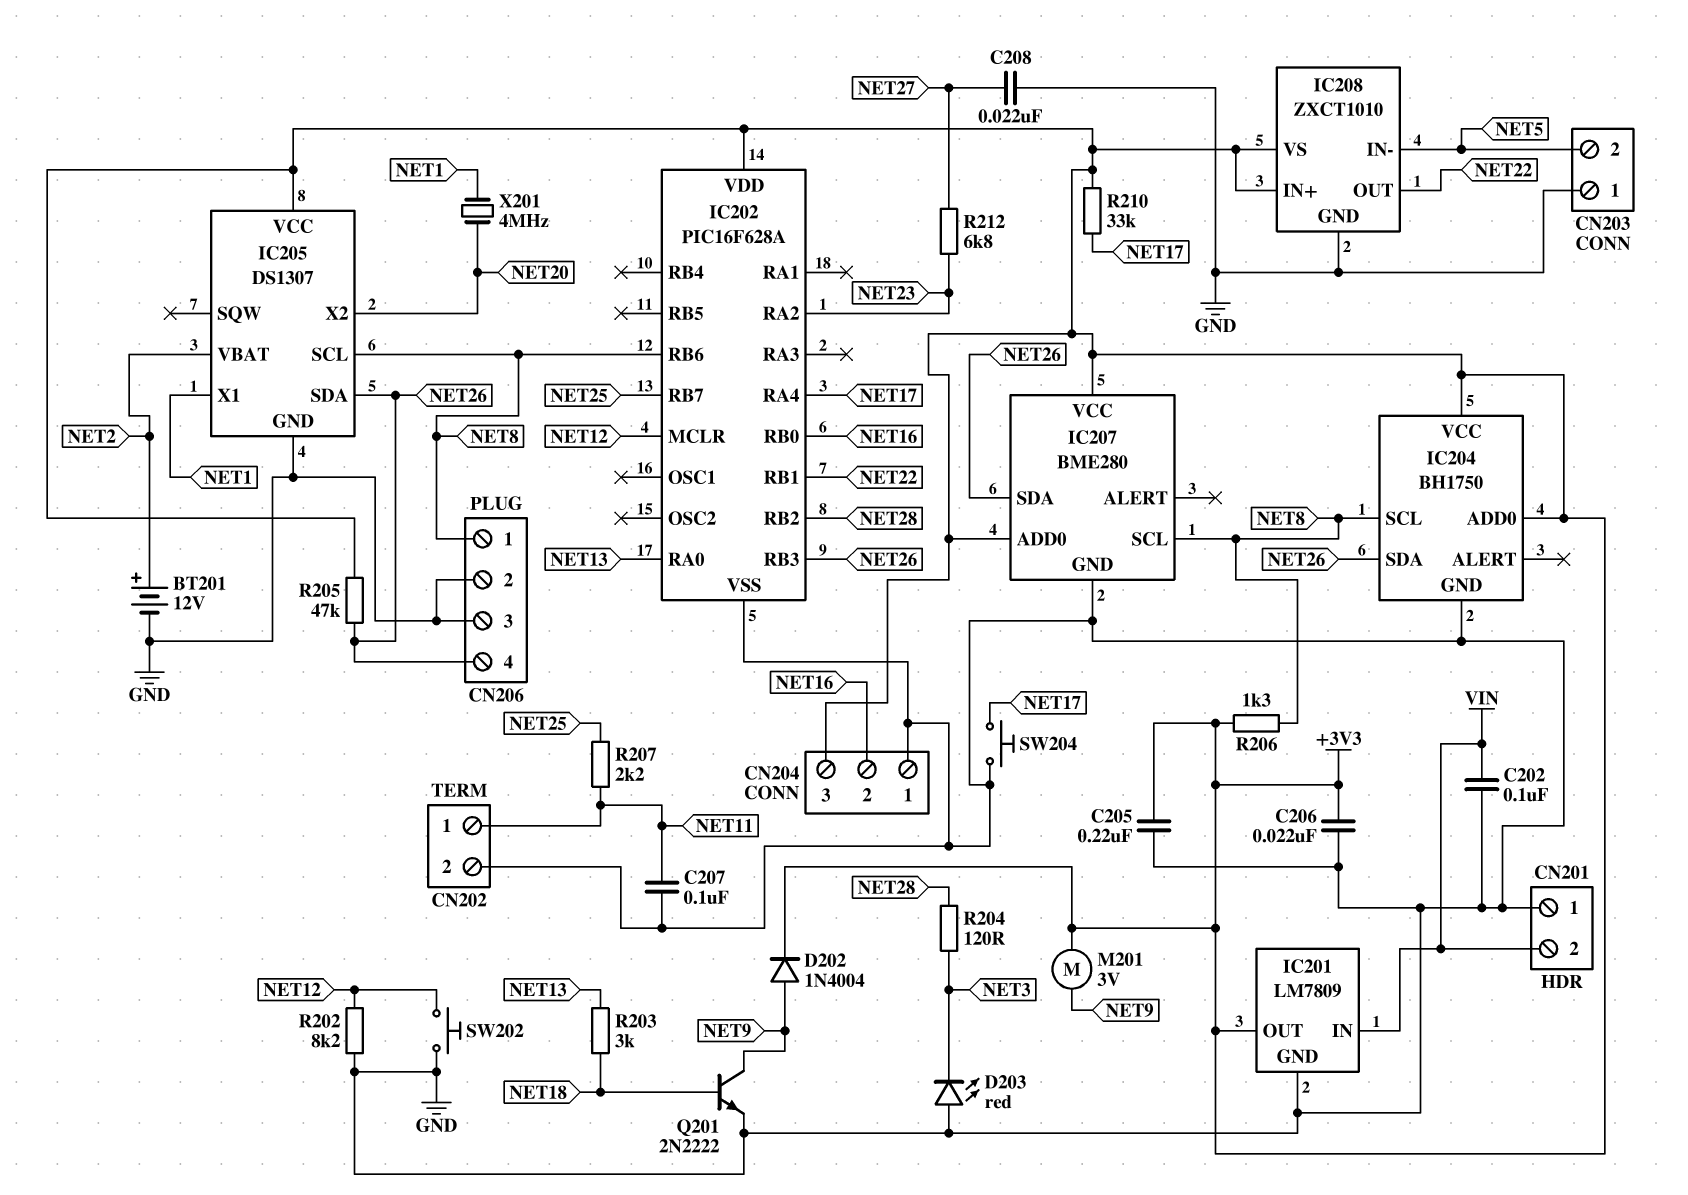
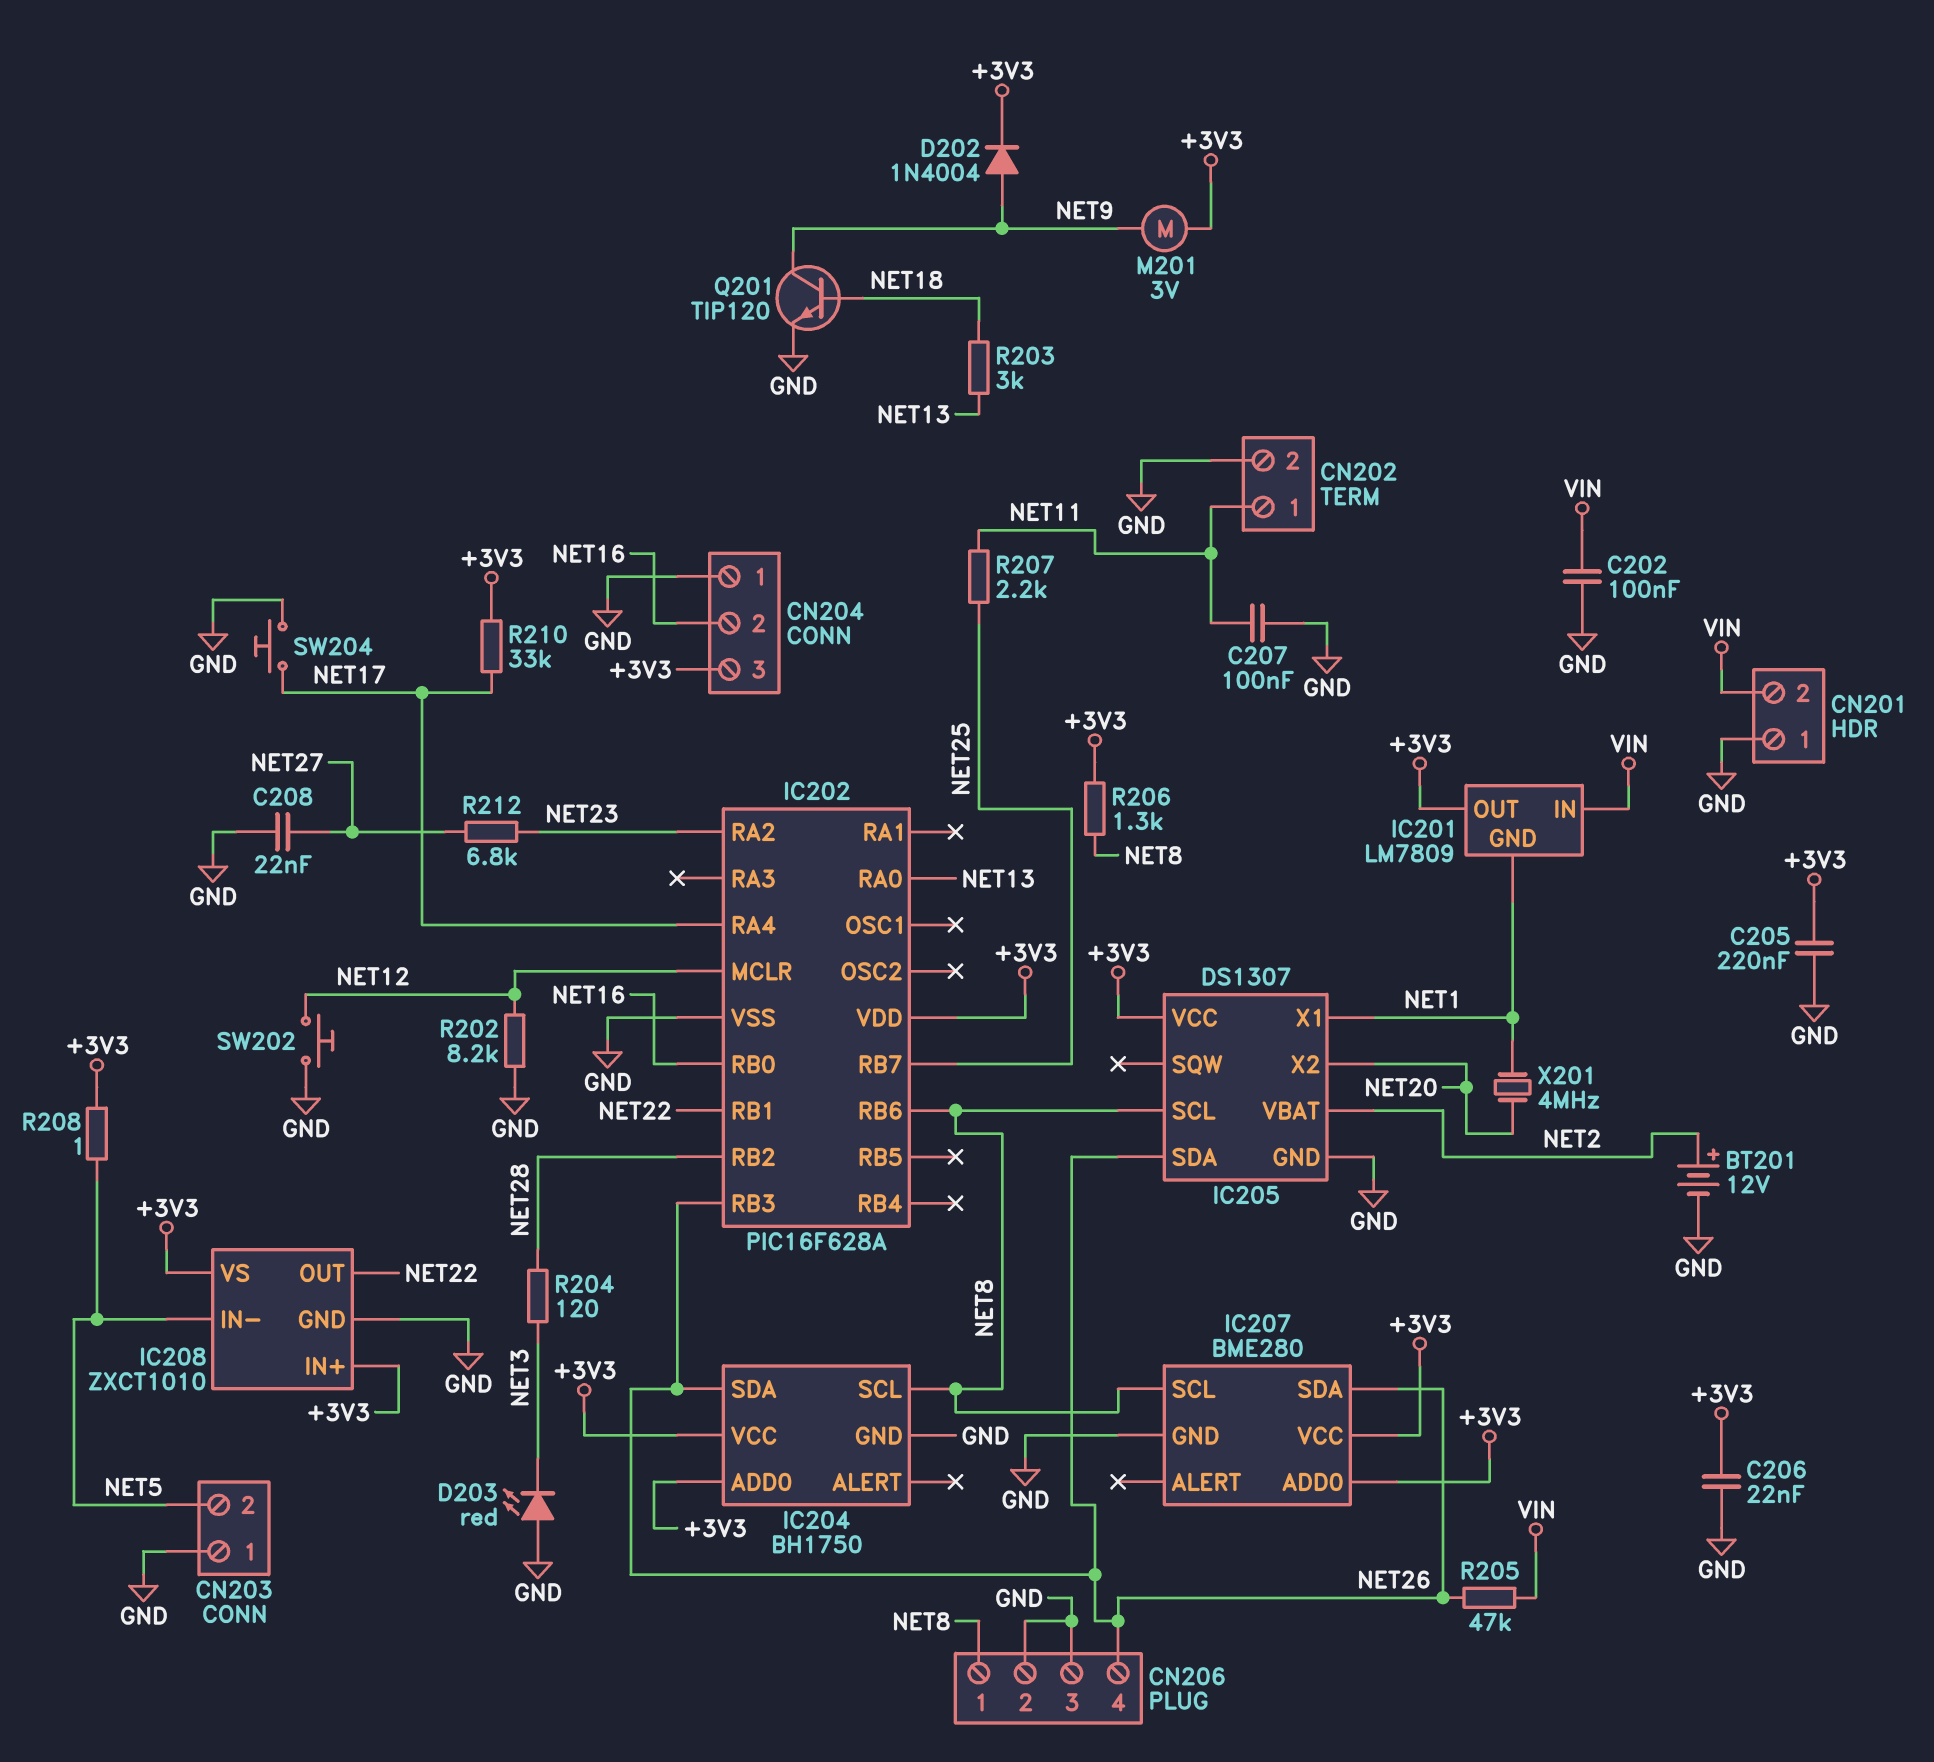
IC201 pin GND: GND -> NET1
Q201: NPN 2N2222 (B NET18, C NET9, E GND) -> NPN TIP120 (B NET18, C NET9, E GND)
R205: 47k (+3V3, NET26) -> 47k (NET26, VIN)
R208: none -> 1 (+3V3, NET5)

